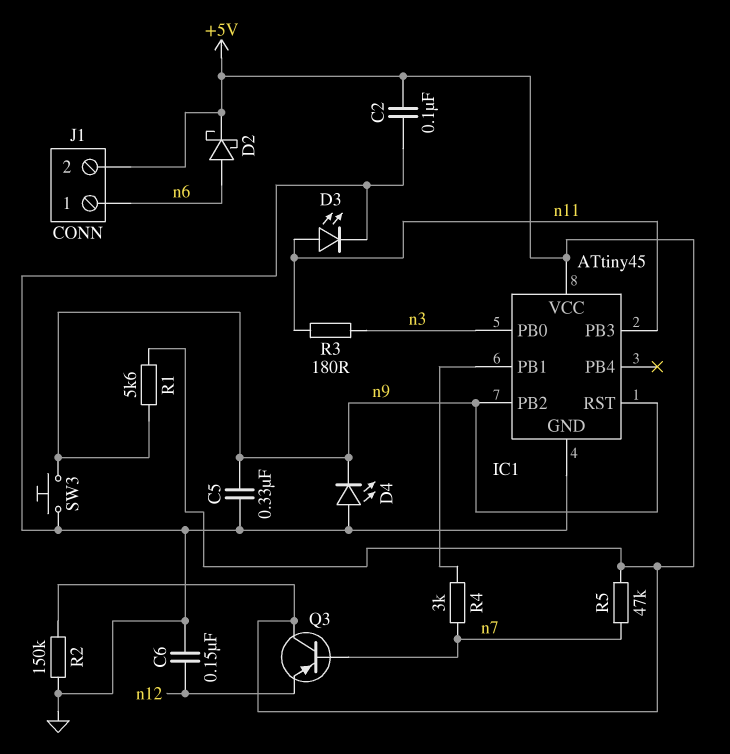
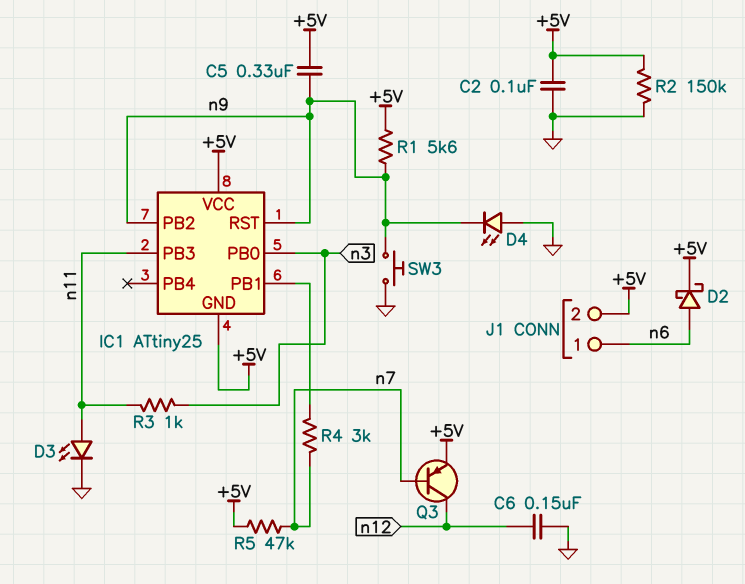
C5: 330nF (GND, n9) -> 330nF (+5V, n9)
IC1: ATtiny45 -> ATtiny25
IC1 pin GND: GND -> +5V
Q3: PNP (B n7, C +5V, E n12) -> PNP (B n7, C n12, E +5V)
R3: 180 (n3, n11) -> 1k (n3, n11)

